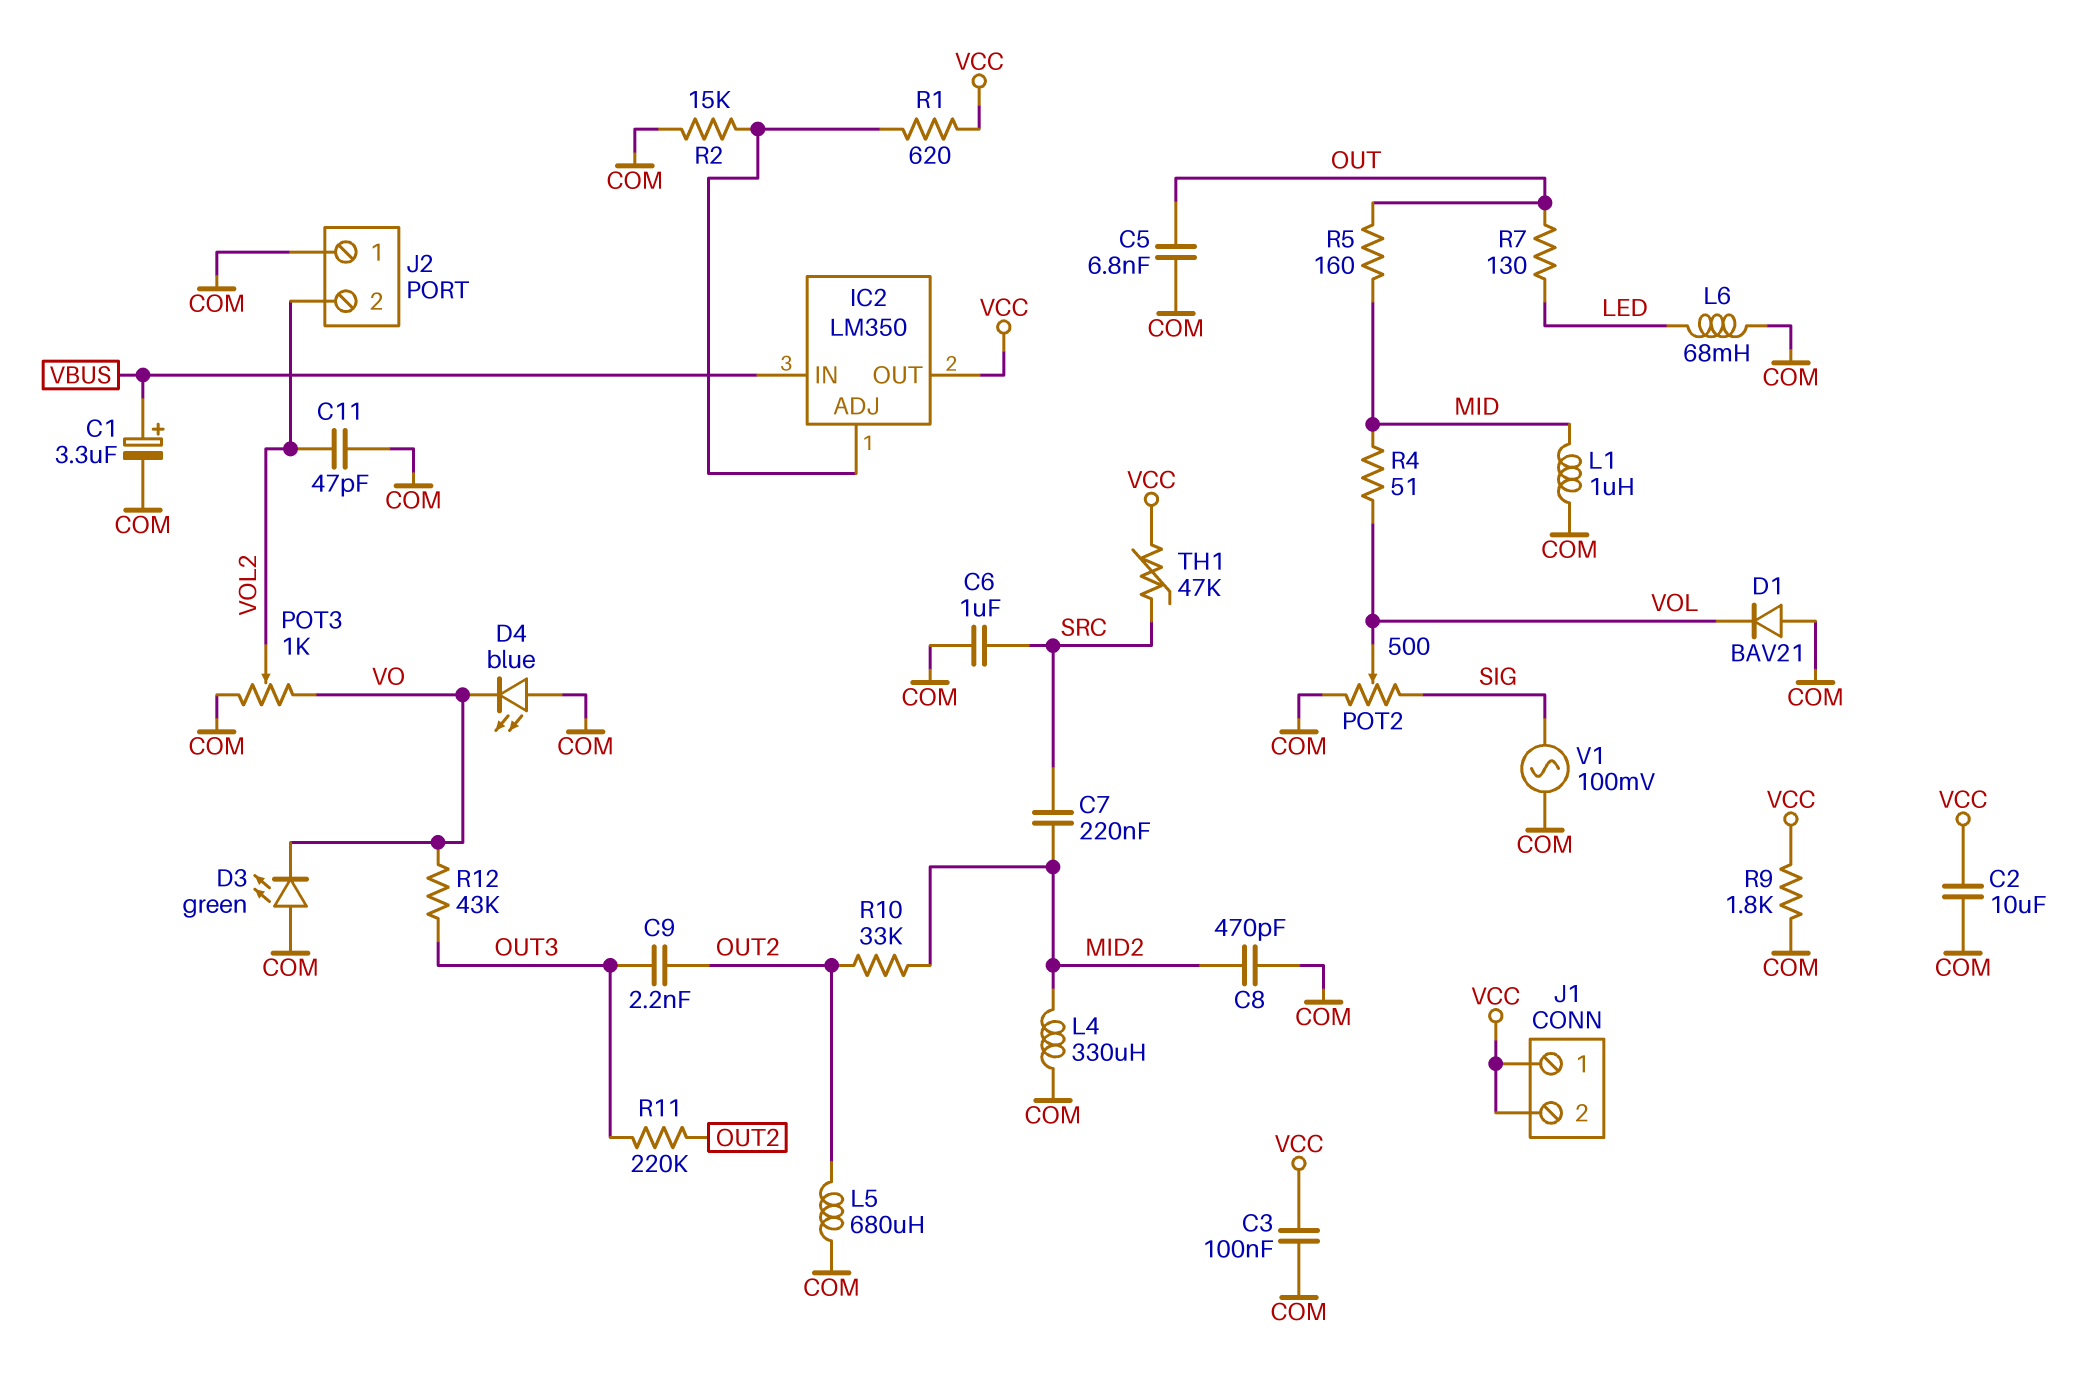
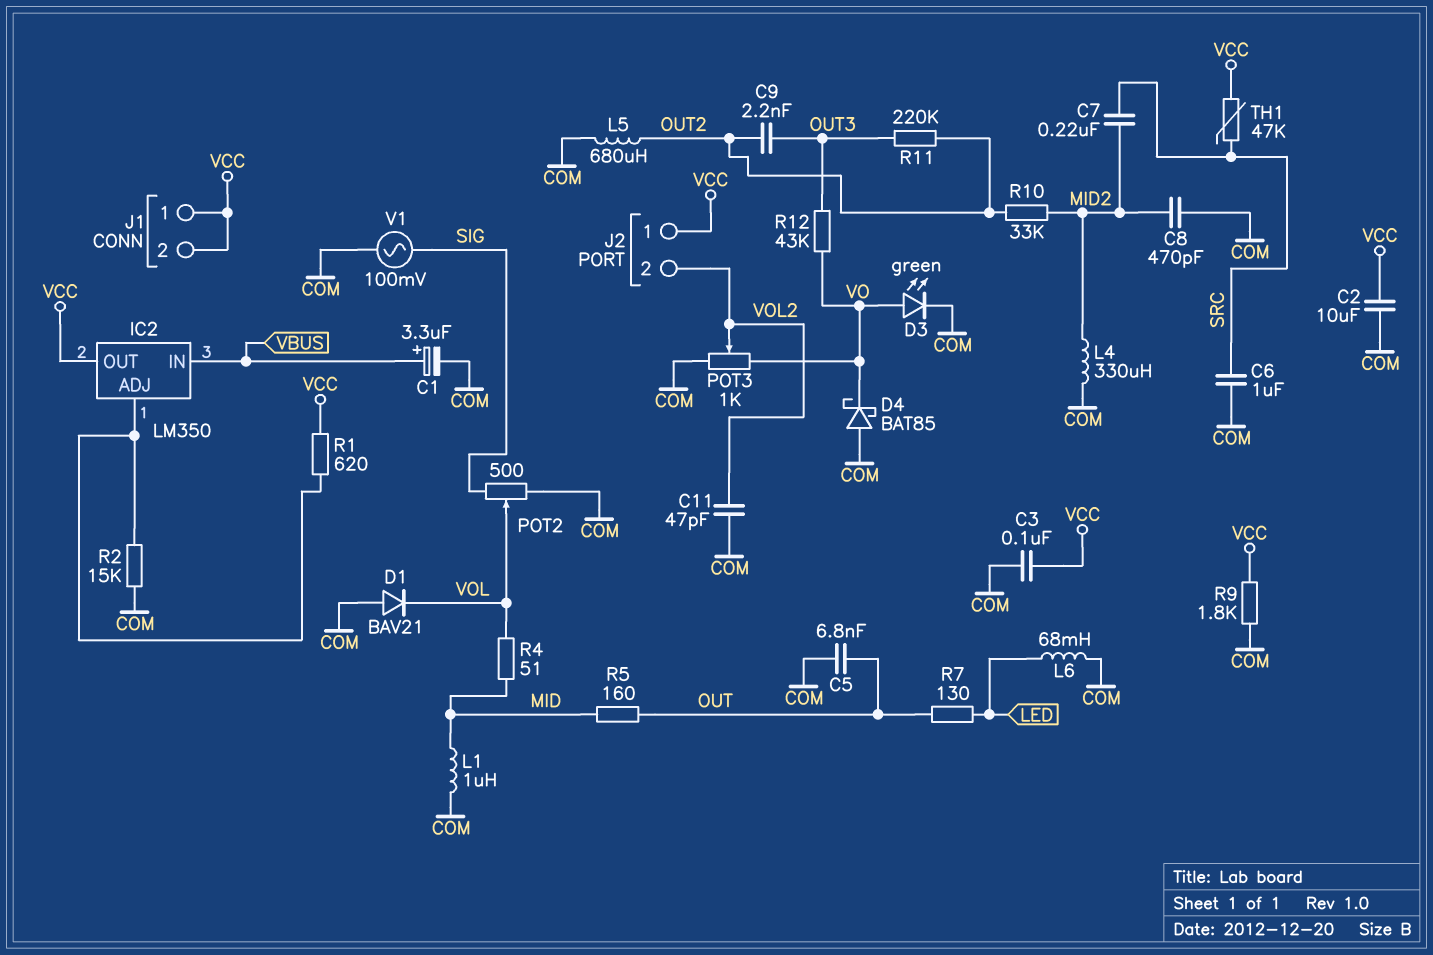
D3: LED green (A COM, K VO) -> LED green (A VO, K COM)
D4: LED blue (A COM, K VO) -> schottky BAT85 (A COM, K VO)
J2 pin 1: COM -> VCC

